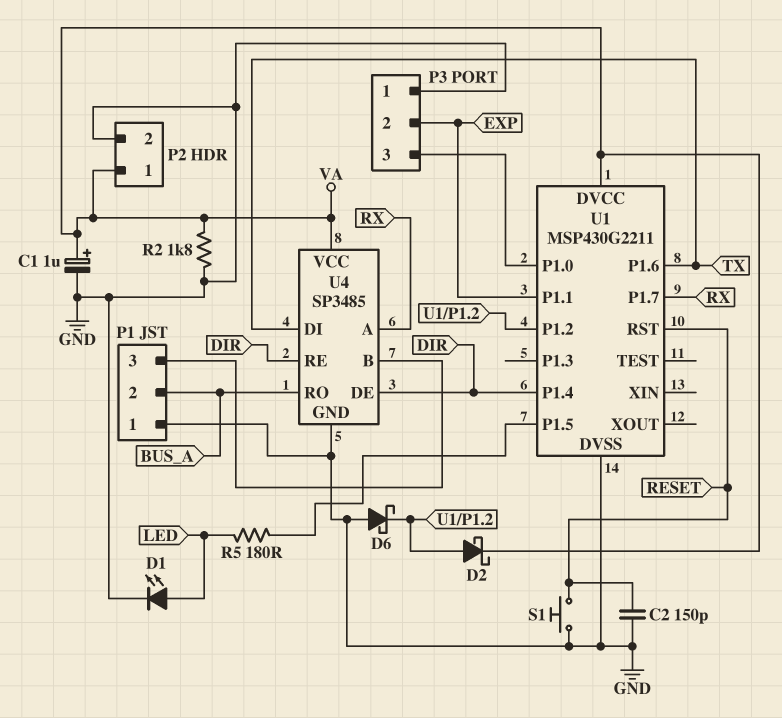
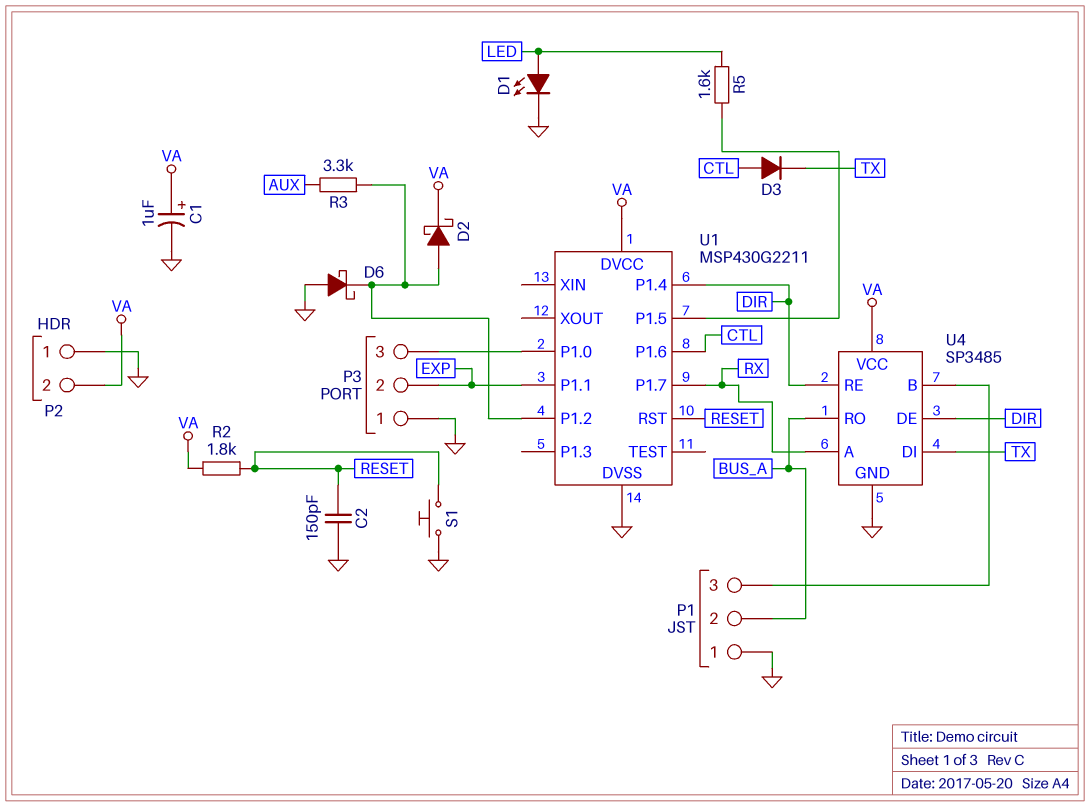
D3: none -> diode (A CTL, K TX)
P2 pin 1: VA -> GND
P2 pin 2: GND -> VA
R2: 1.8k (GND, VA) -> 1.8k (RESET, VA)
R3: none -> 3.3k (AUX, U1/P1.2)
R5: 180 (LED, U1/P1.5) -> 1.6k (LED, U1/P1.5)
U1 pin P1.6: TX -> CTL

